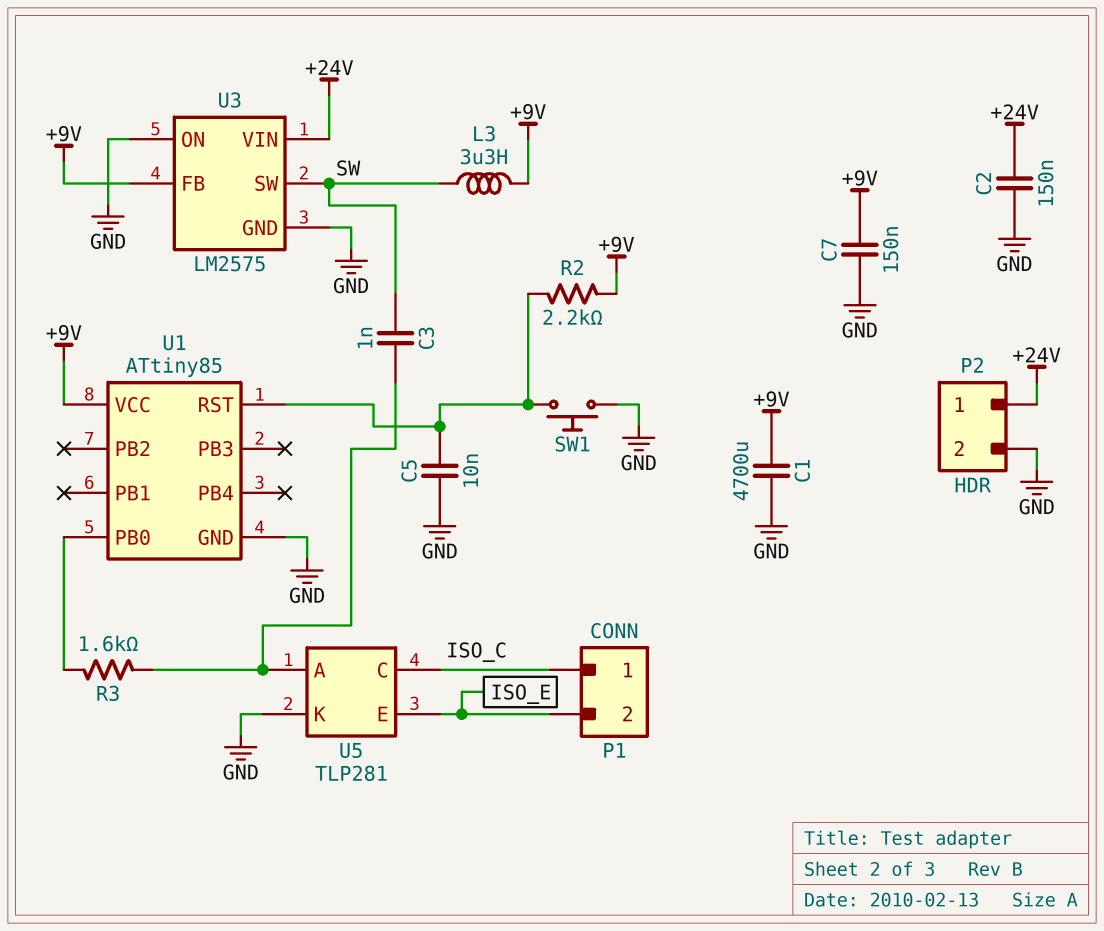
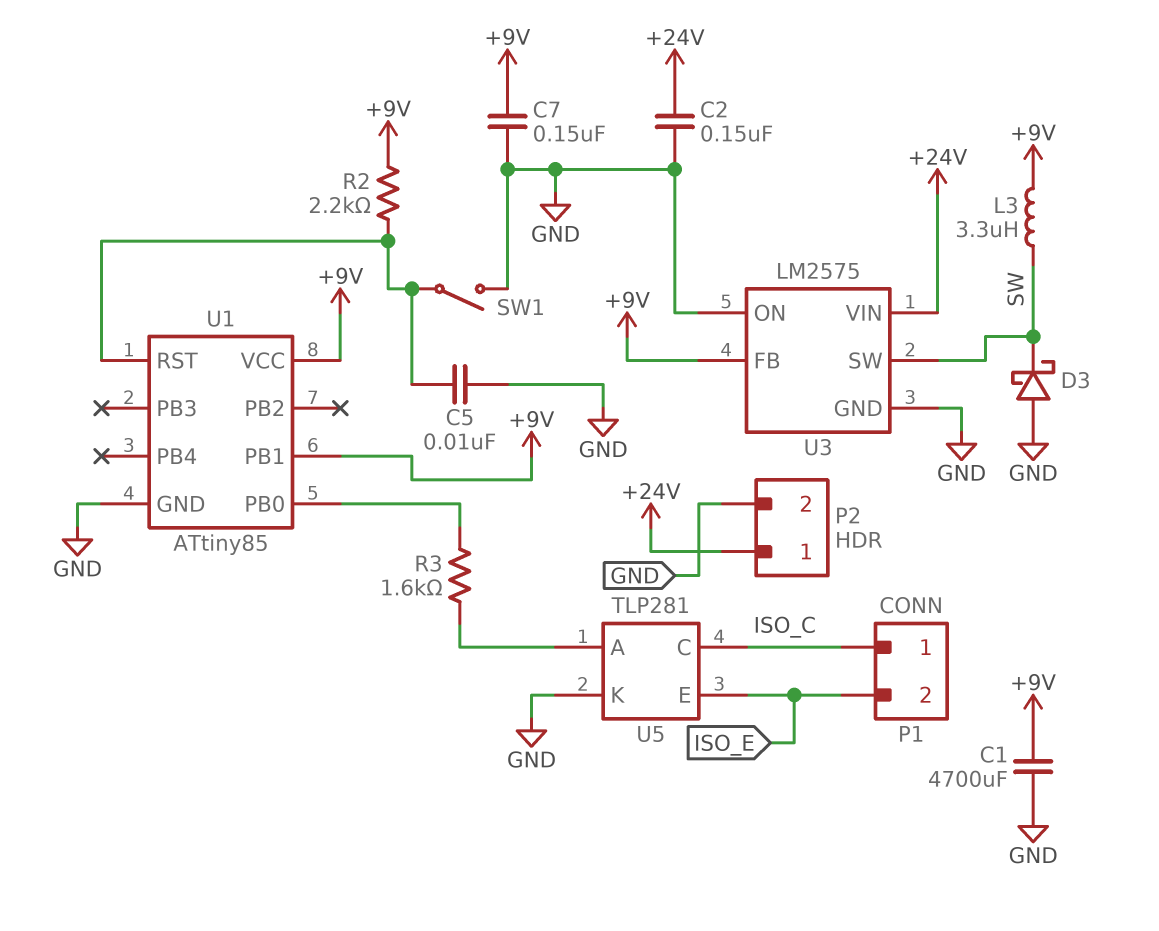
C3: 1nF (SW, U5/A) -> none
D3: none -> schottky (A GND, K SW)
SW1: button (GND, U1/RST) -> switch (GND, U1/RST)
U1 pin PB1: none -> +9V

